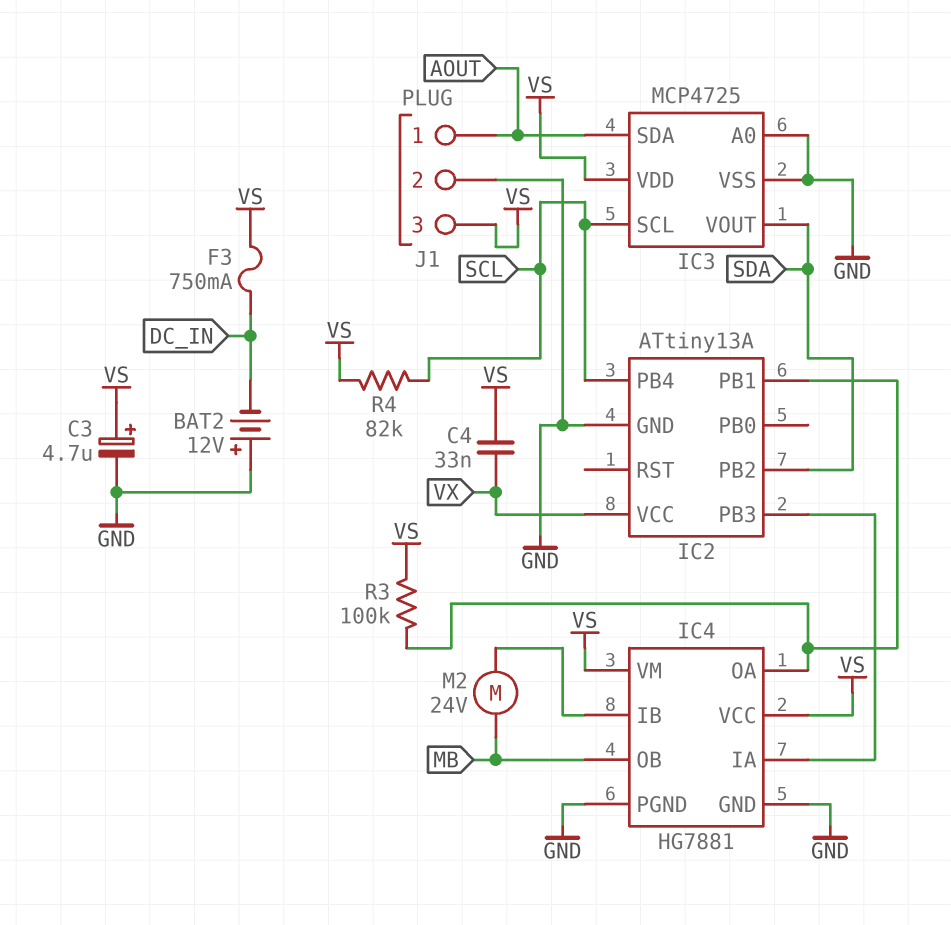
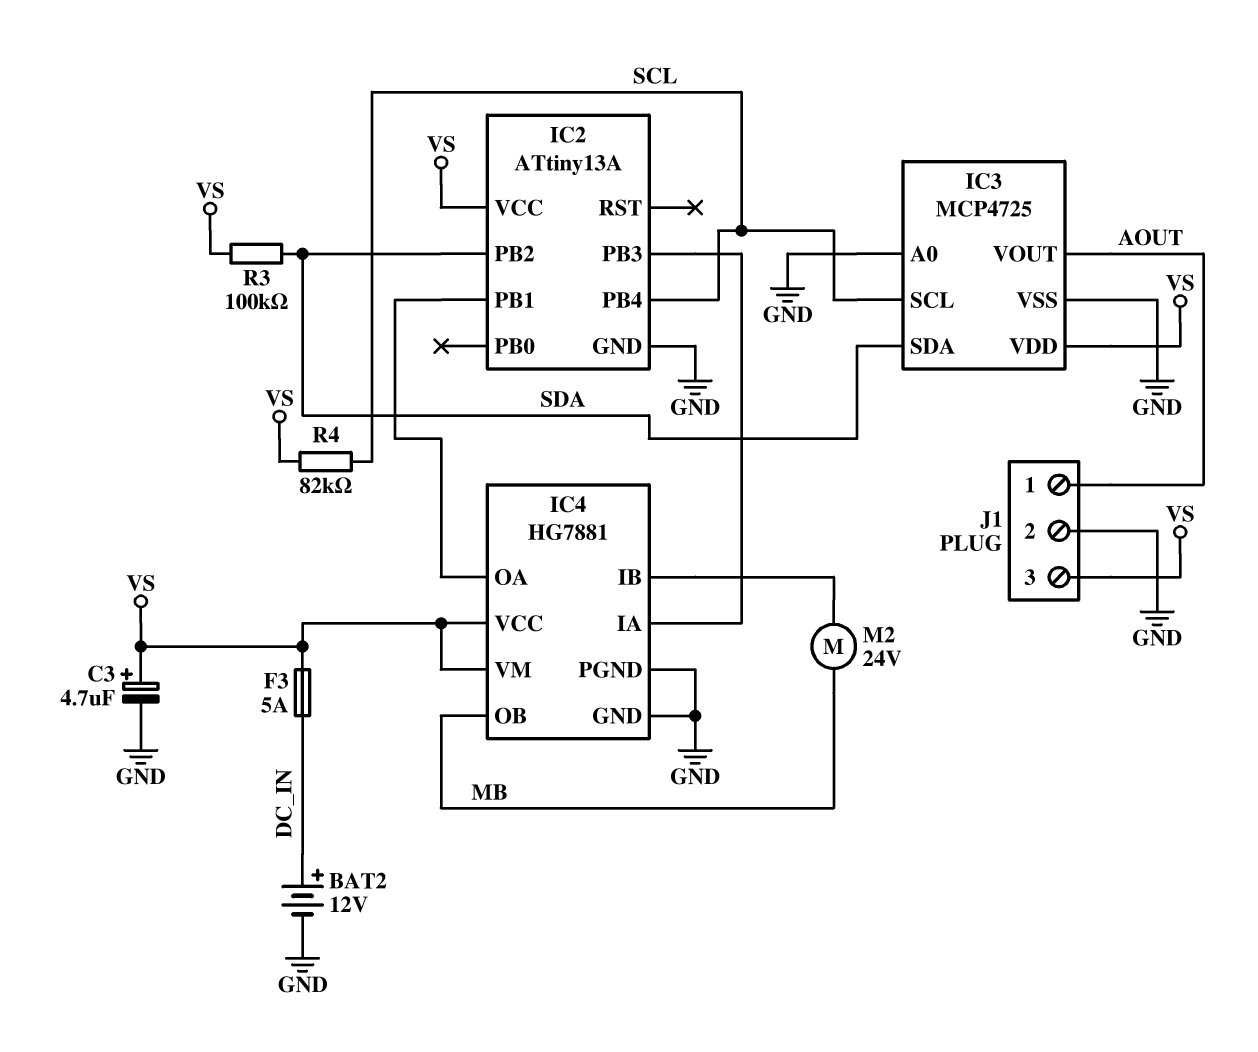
BAT2: 12V (plus GND, minus DC_IN) -> 12V (plus DC_IN, minus GND)
C4: 33nF (VS, VX) -> none
F3: 750mA (DC_IN, VS) -> 5A (DC_IN, VS)
IC2 pin VCC: VX -> VS
IC3 pin SDA: AOUT -> SDA
IC3 pin VOUT: SDA -> AOUT
R3: 100k (IC2/PB1, VS) -> 100k (SDA, VS)

